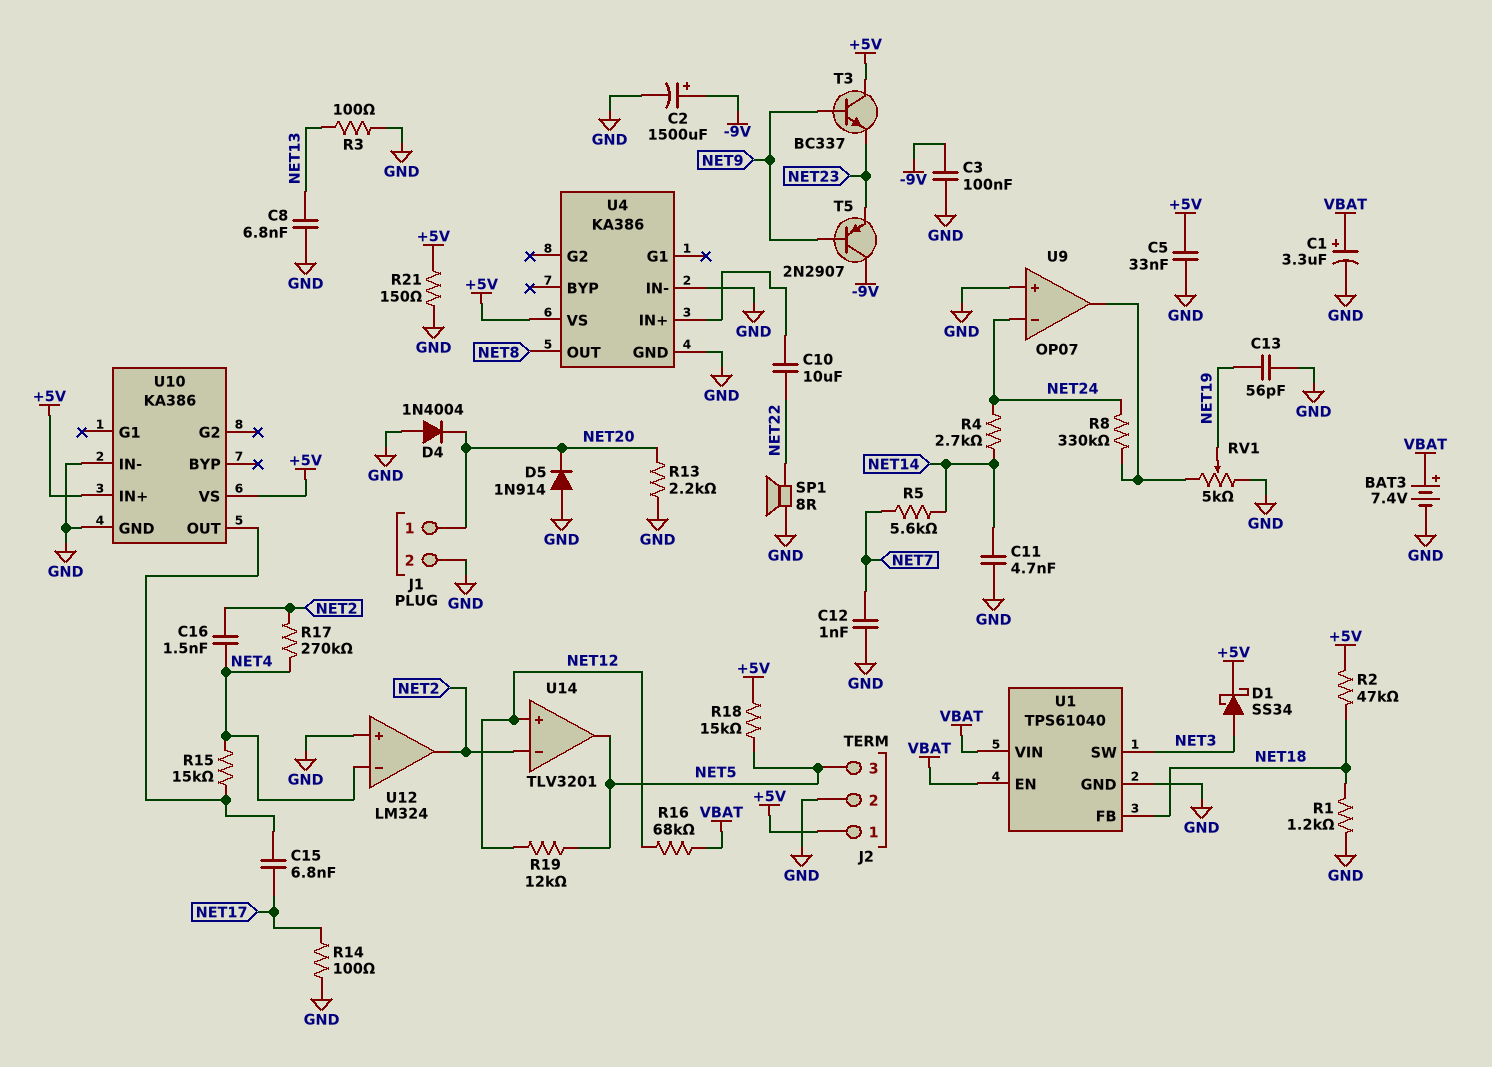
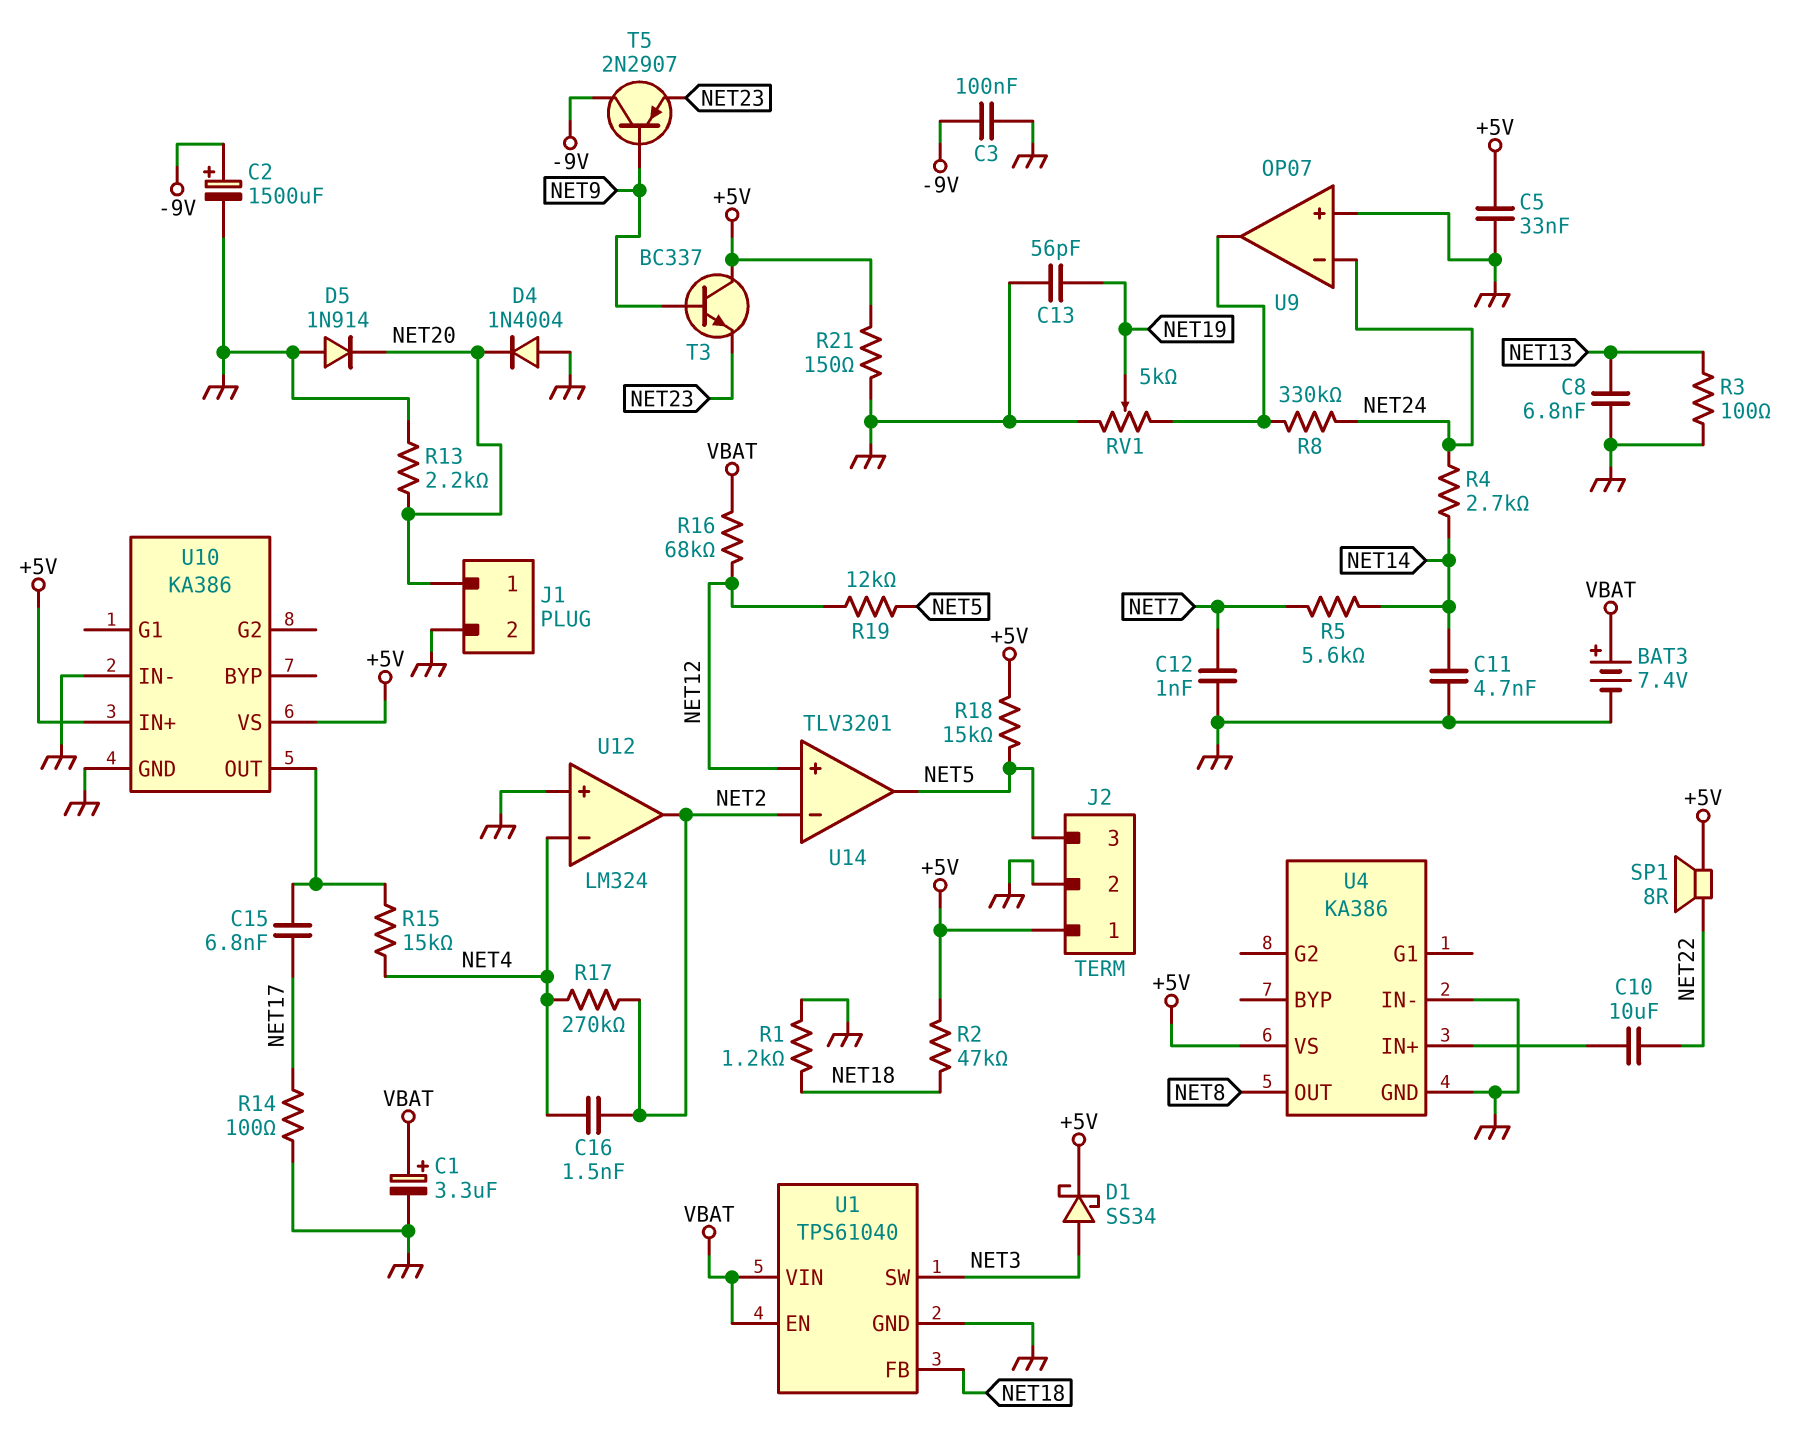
SP1: speaker 8R (GND, NET22) -> speaker 8R (+5V, NET22)

